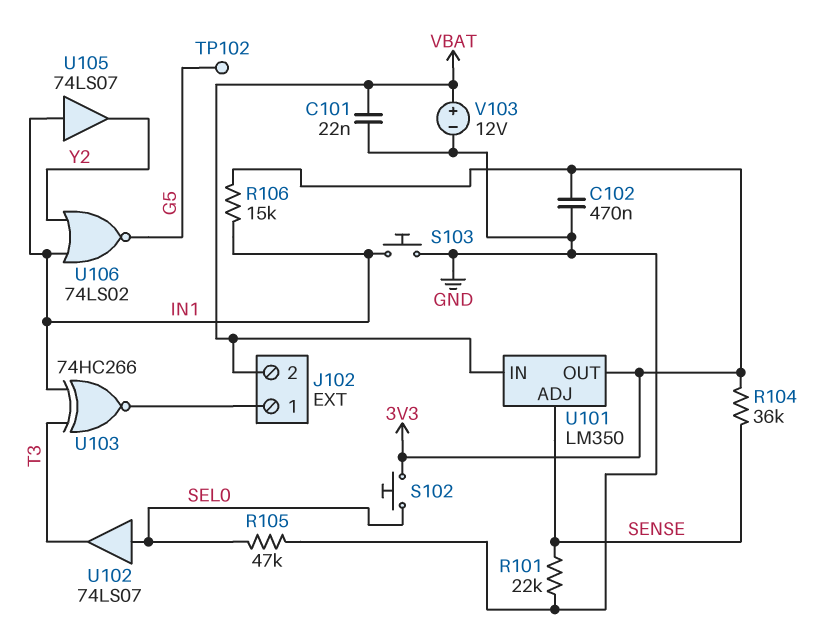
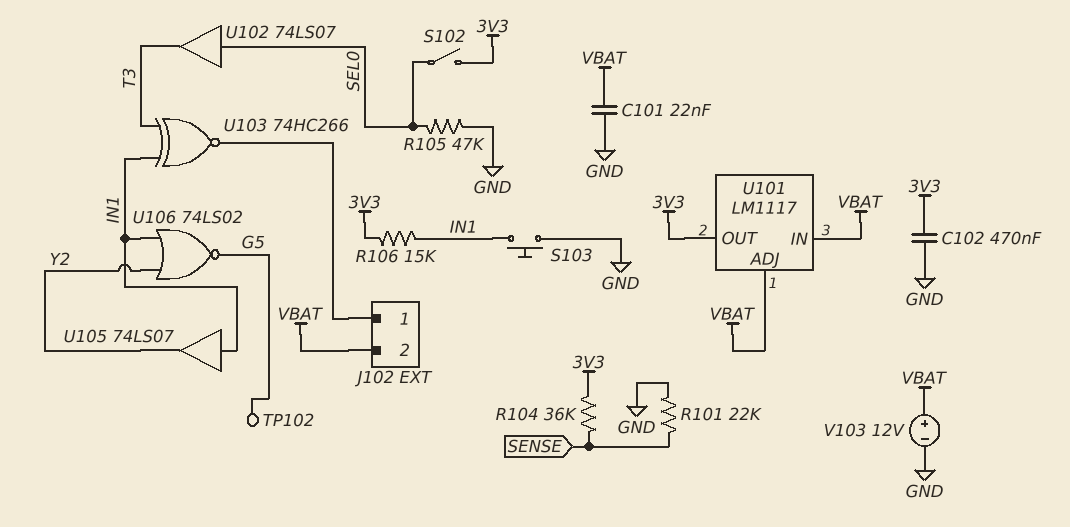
S102: button (3V3, SEL0) -> switch (3V3, SEL0)
U101: LM350 -> LM1117
U101 pin ADJ: SENSE -> VBAT

